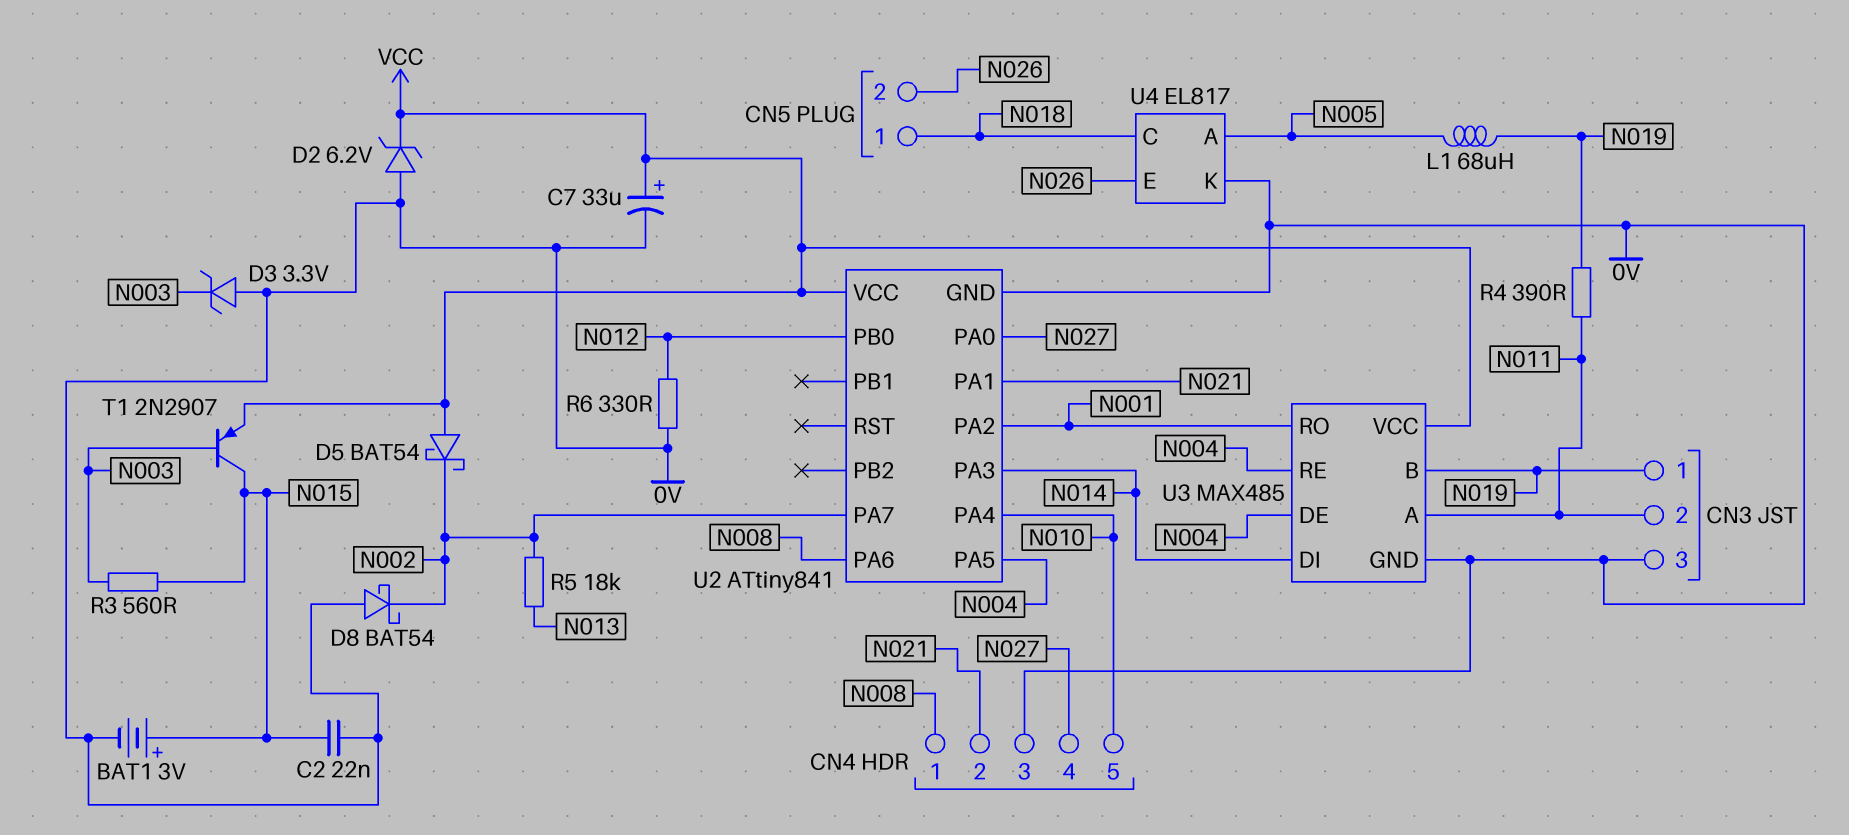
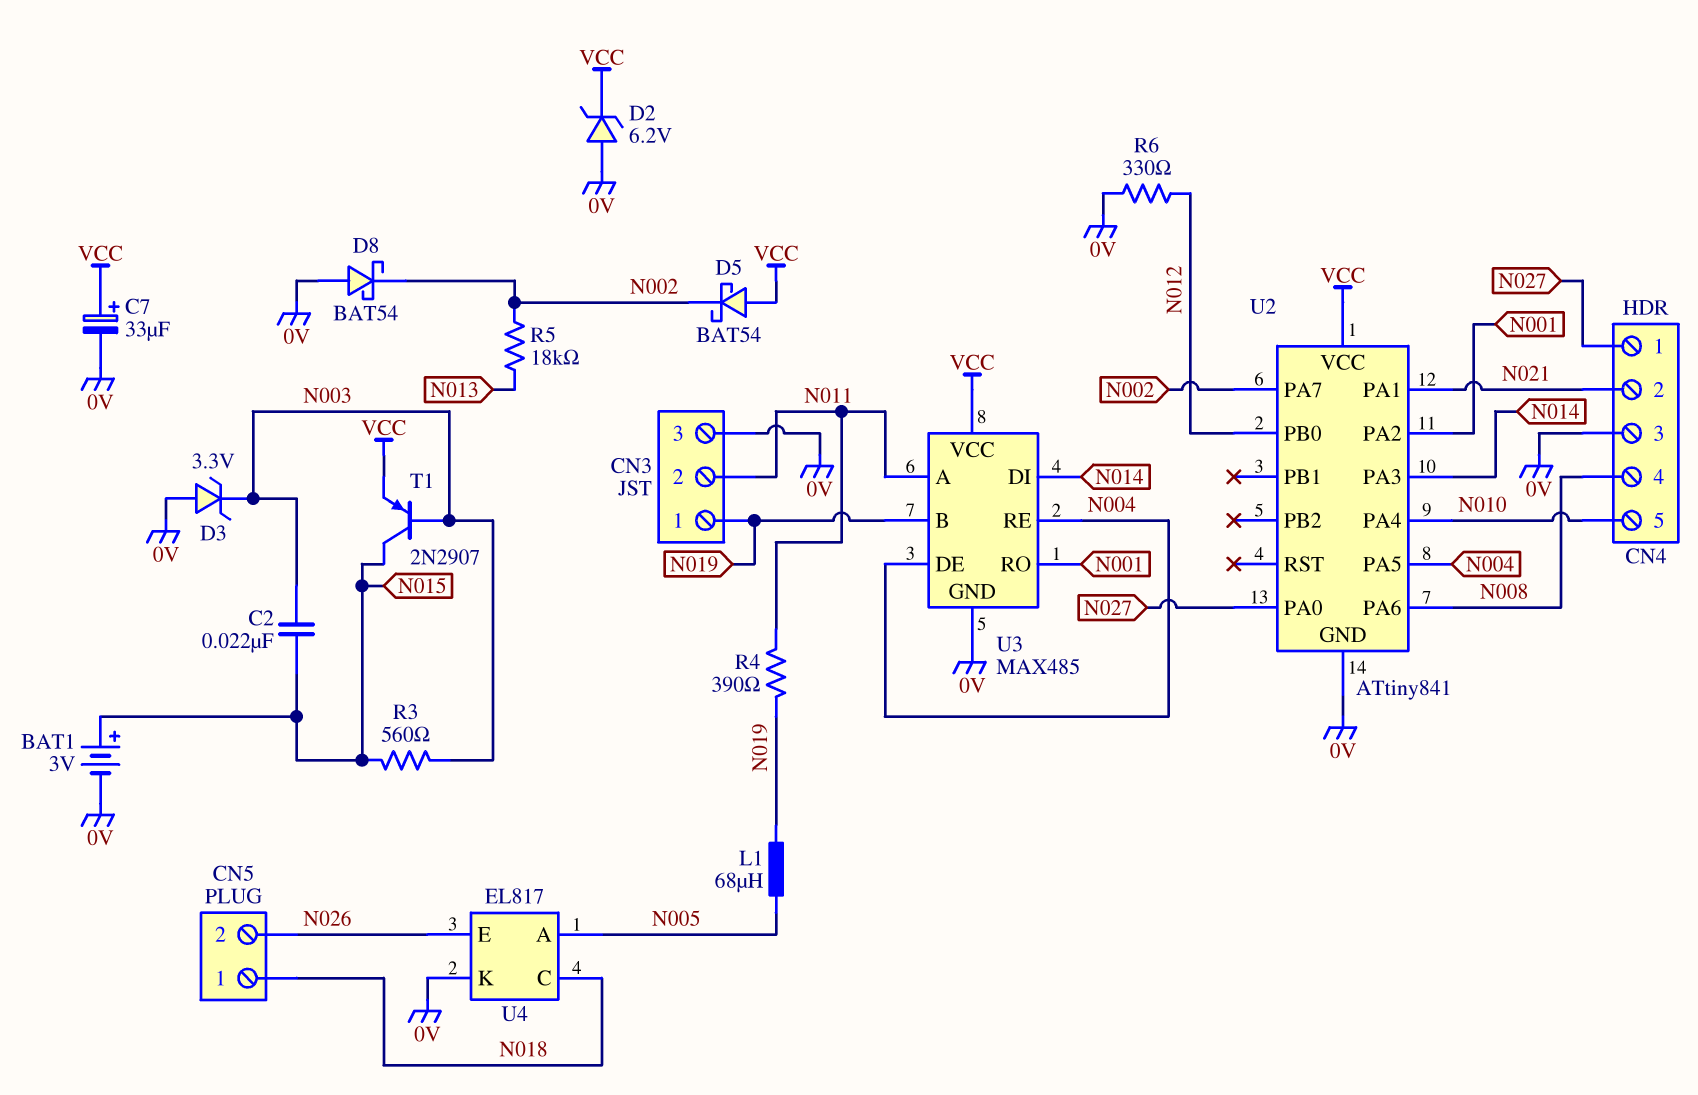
C2: 22nF (0V, N015) -> 22nF (N003, N015)
CN4 pin 1: N008 -> N027
CN4 pin 4: N027 -> N008

